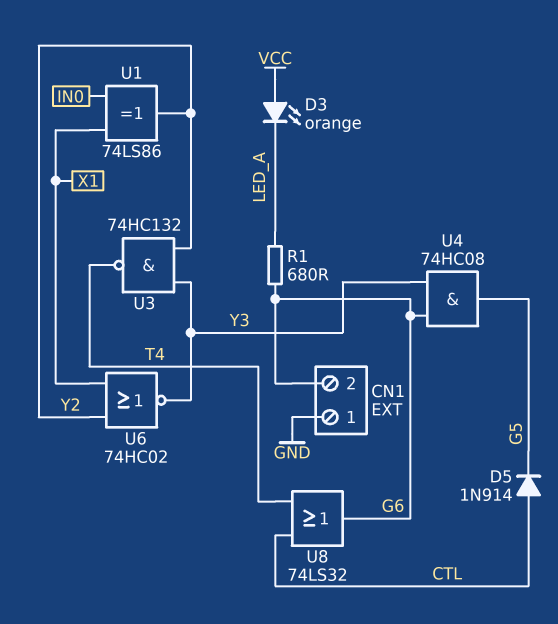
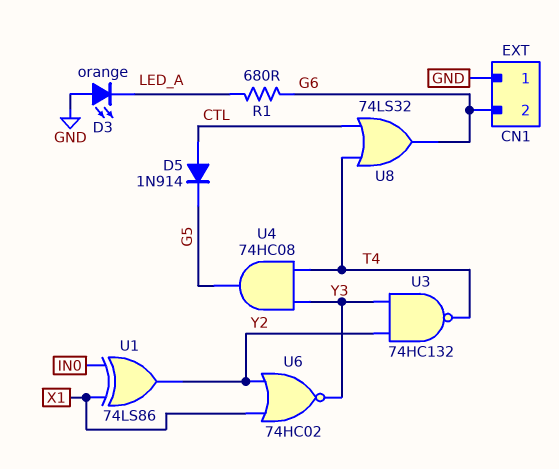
D3: LED orange (A VCC, K LED_A) -> LED orange (A GND, K LED_A)
U4: AND 74HC08 (in G6, in Y3, out G5) -> AND 74HC08 (in T4, in Y3, out G5)

